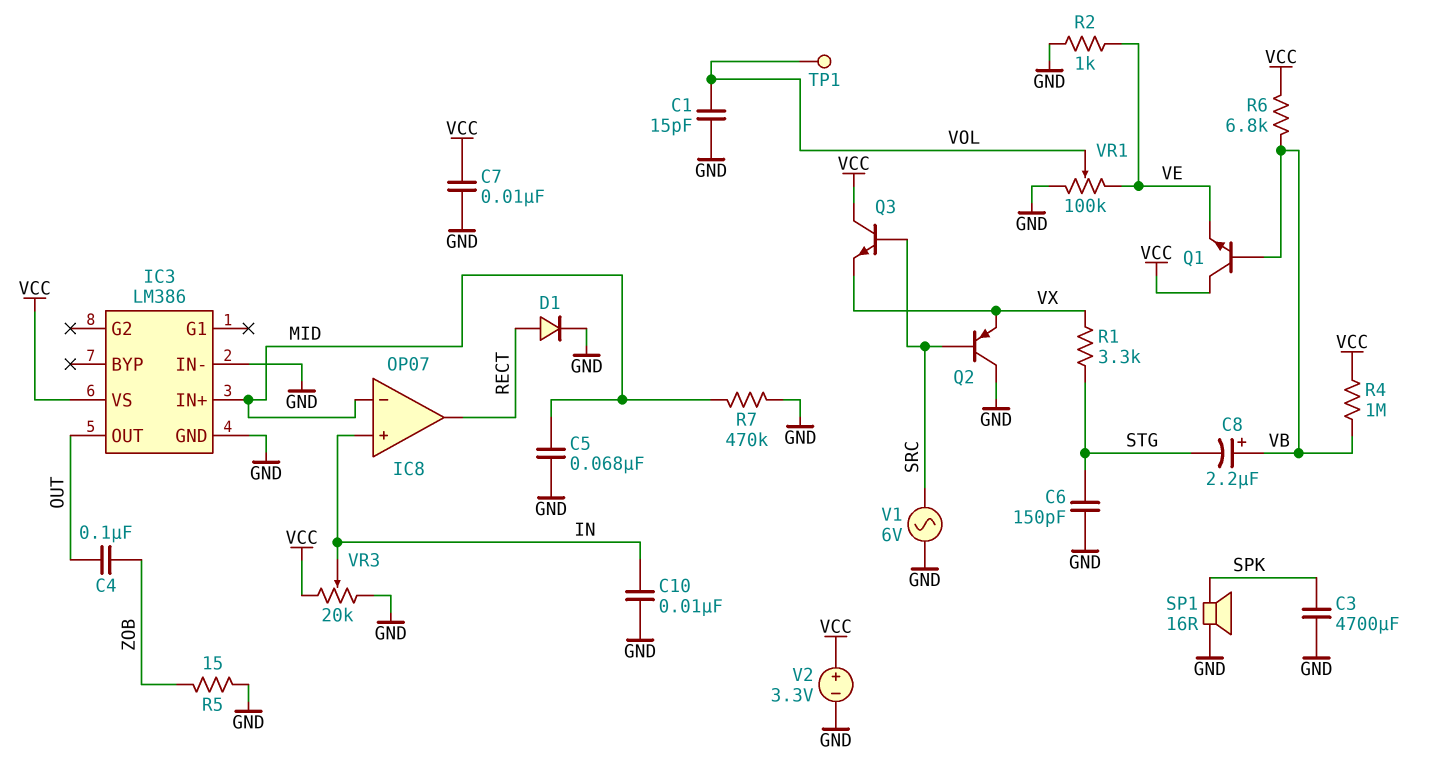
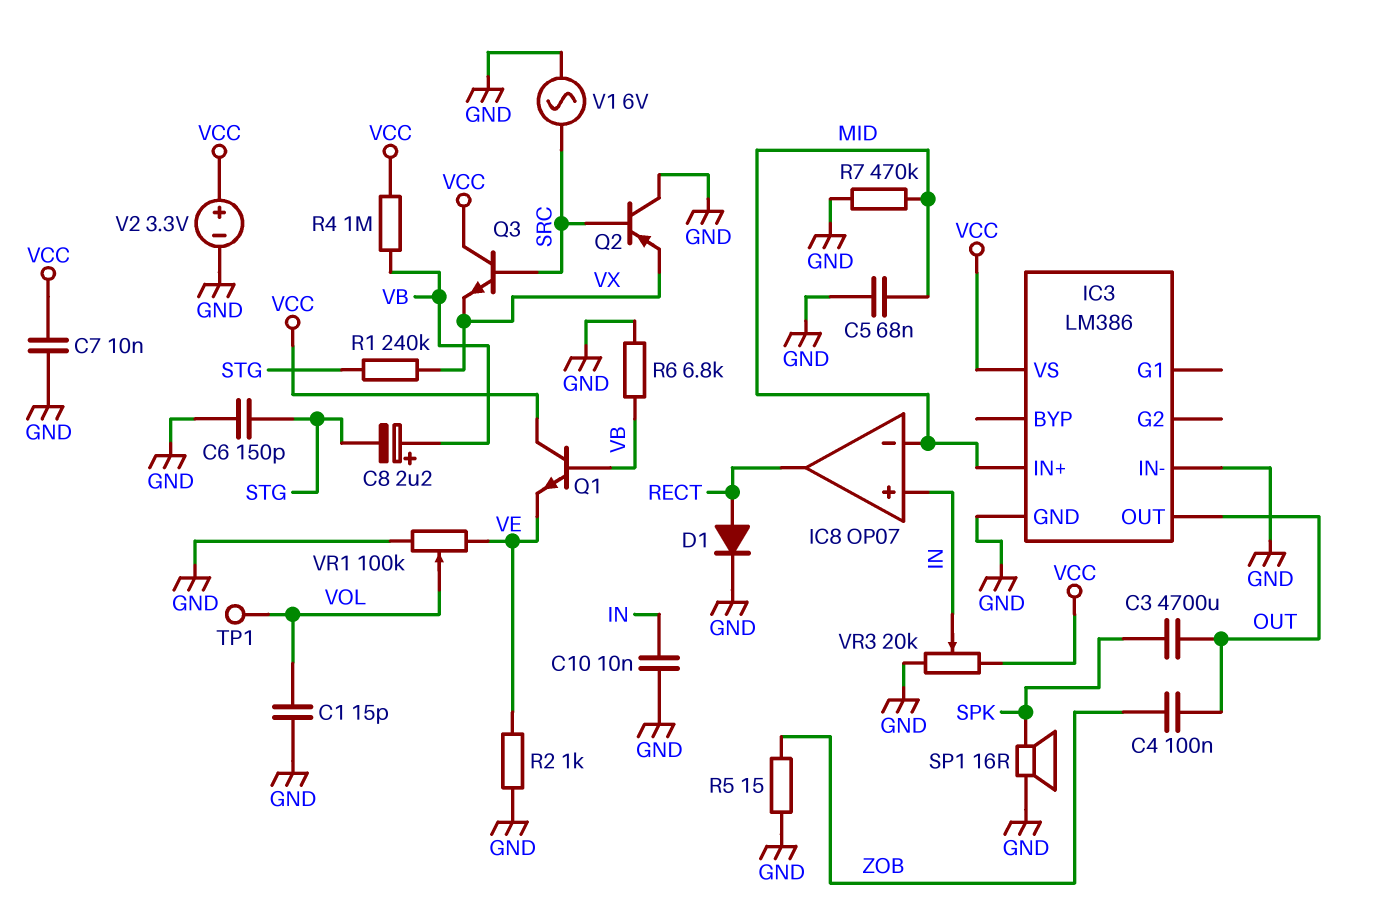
C3: 4700uF (GND, SPK) -> 4700uF (OUT, SPK)
R1: 3.3k (STG, VX) -> 240k (STG, VX)
R6: 6.8k (VB, VCC) -> 6.8k (GND, VB)

